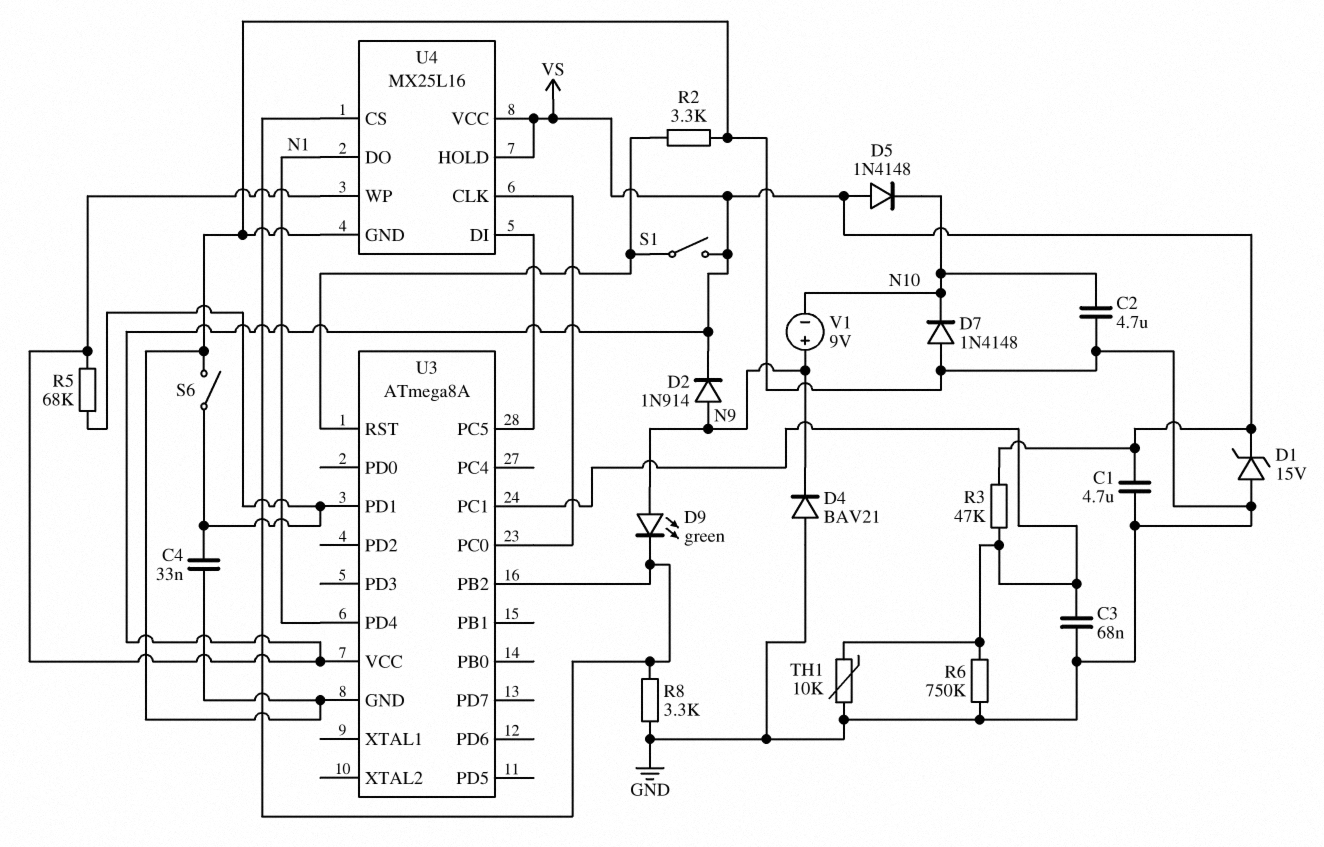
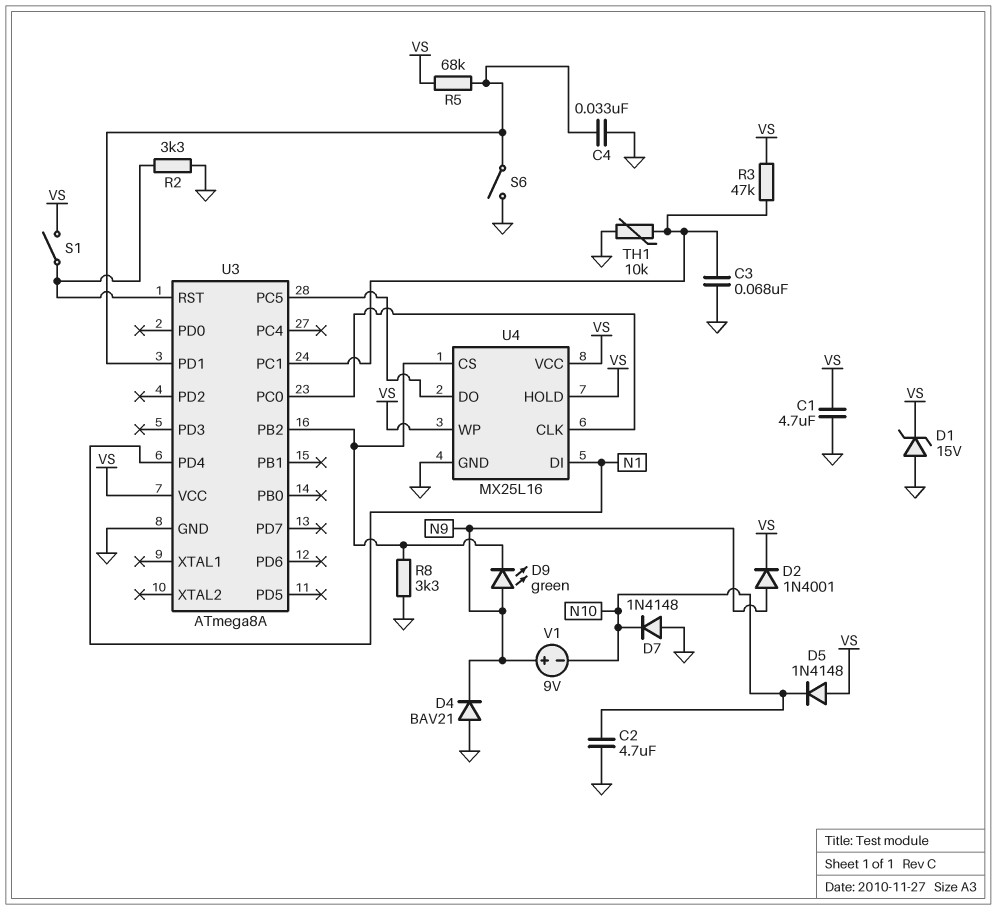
D2: diode 1N914 (A N9, K VS) -> diode 1N4001 (A N9, K VS)
R6: 750k (GND, U3/PC1) -> none
U4 pin DI: U3/PC5 -> N1
U4 pin DO: N1 -> U3/PC5

